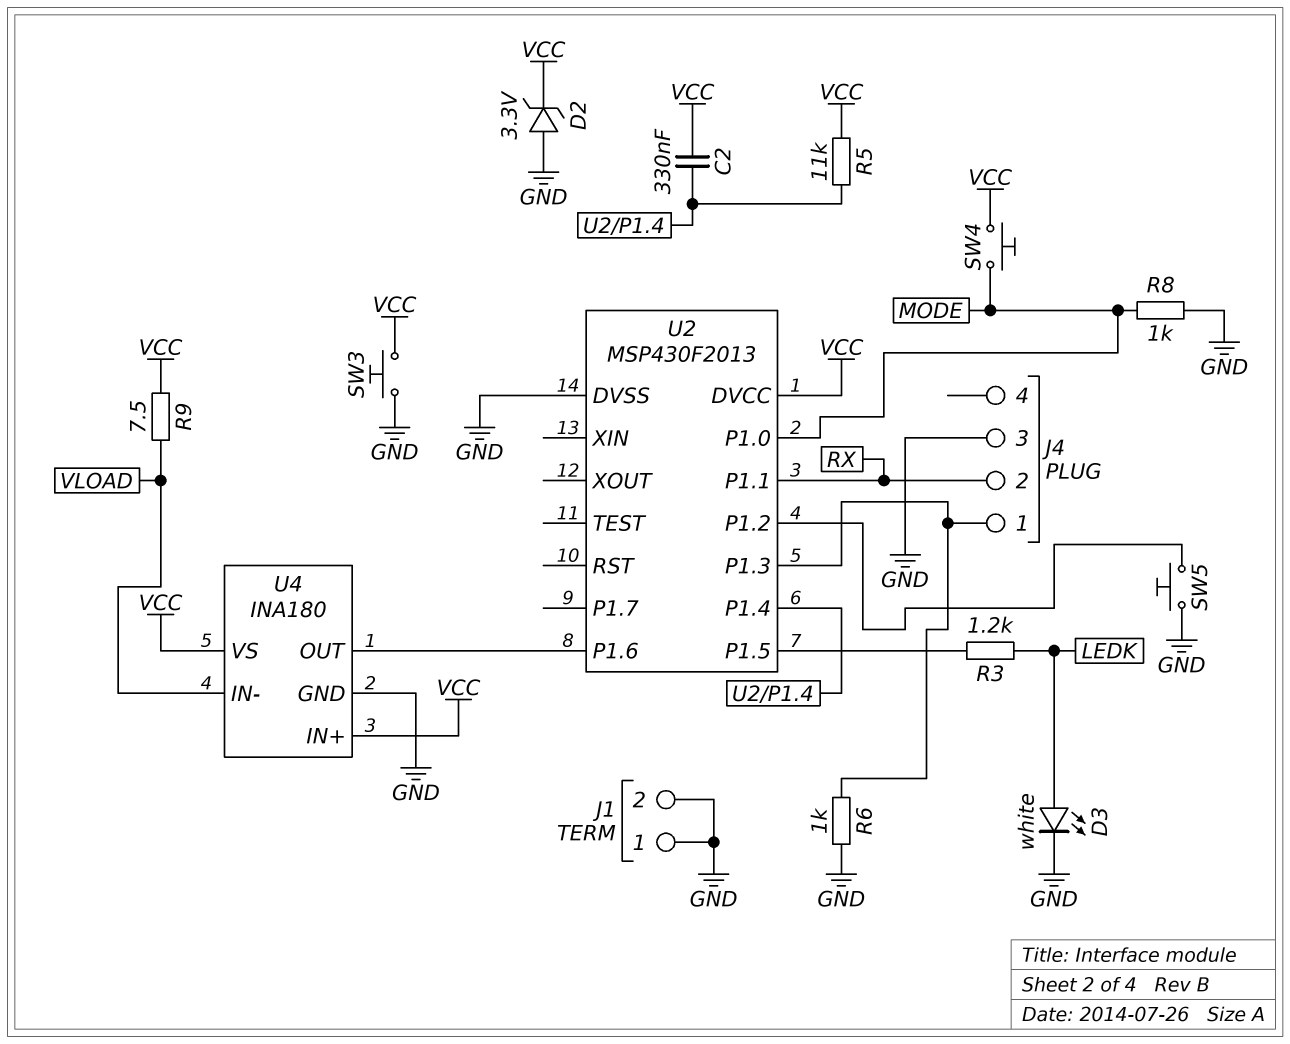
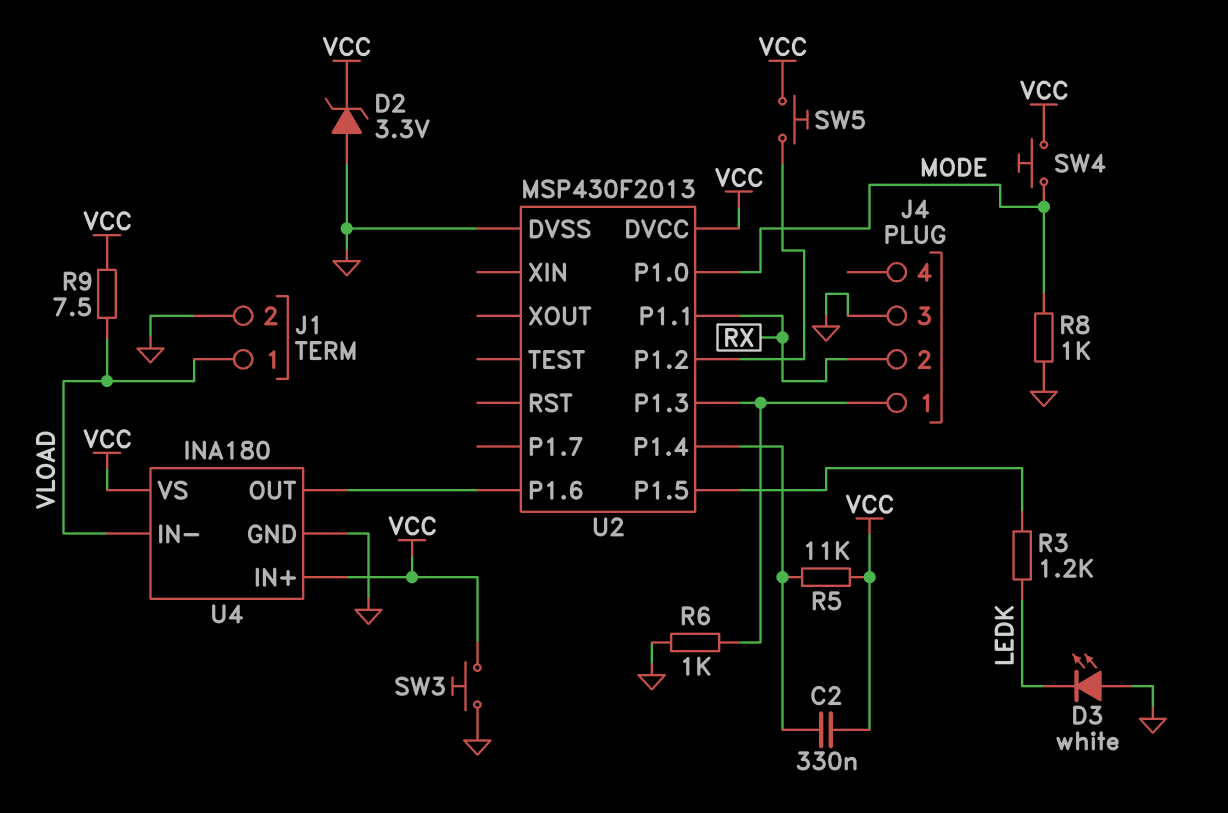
D3: LED white (A LEDK, K GND) -> LED white (A GND, K LEDK)
J1 pin 1: GND -> VLOAD
SW5: button (GND, U2/P1.2) -> button (U2/P1.2, VCC)

